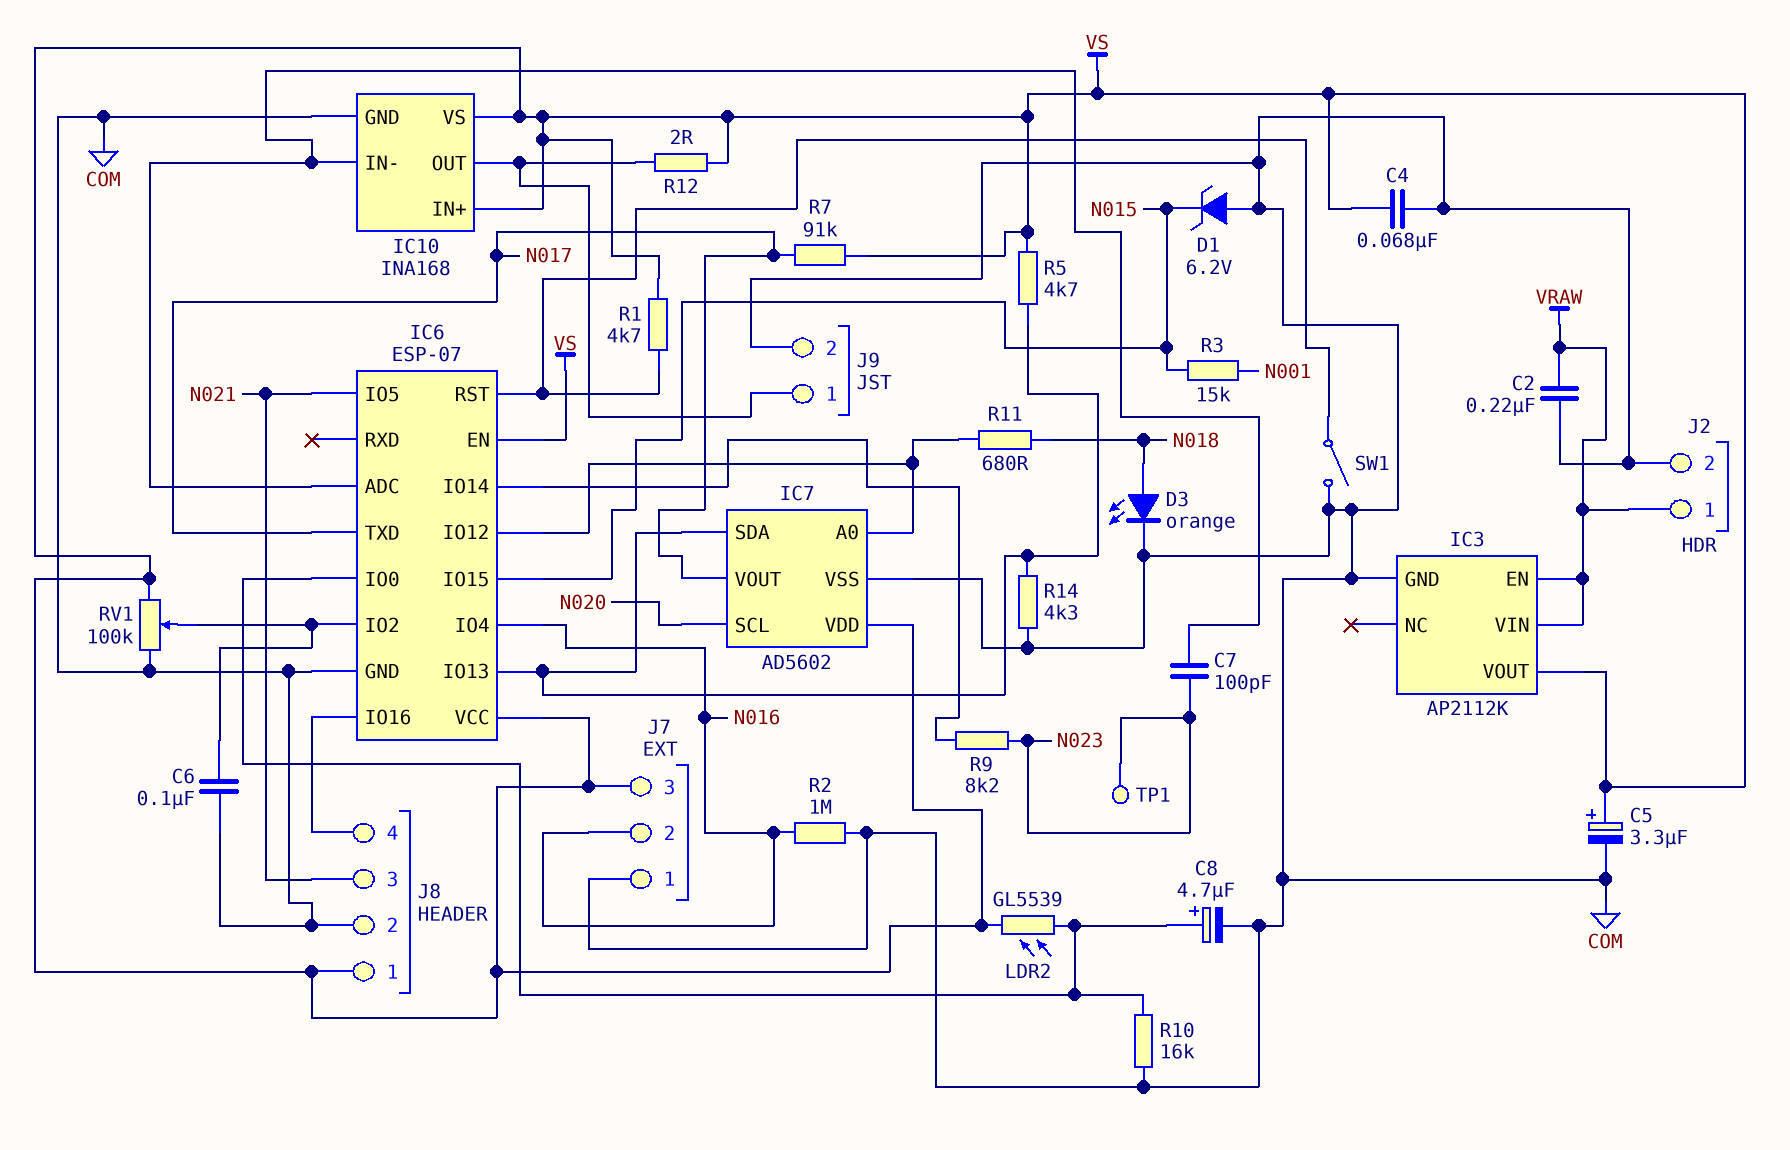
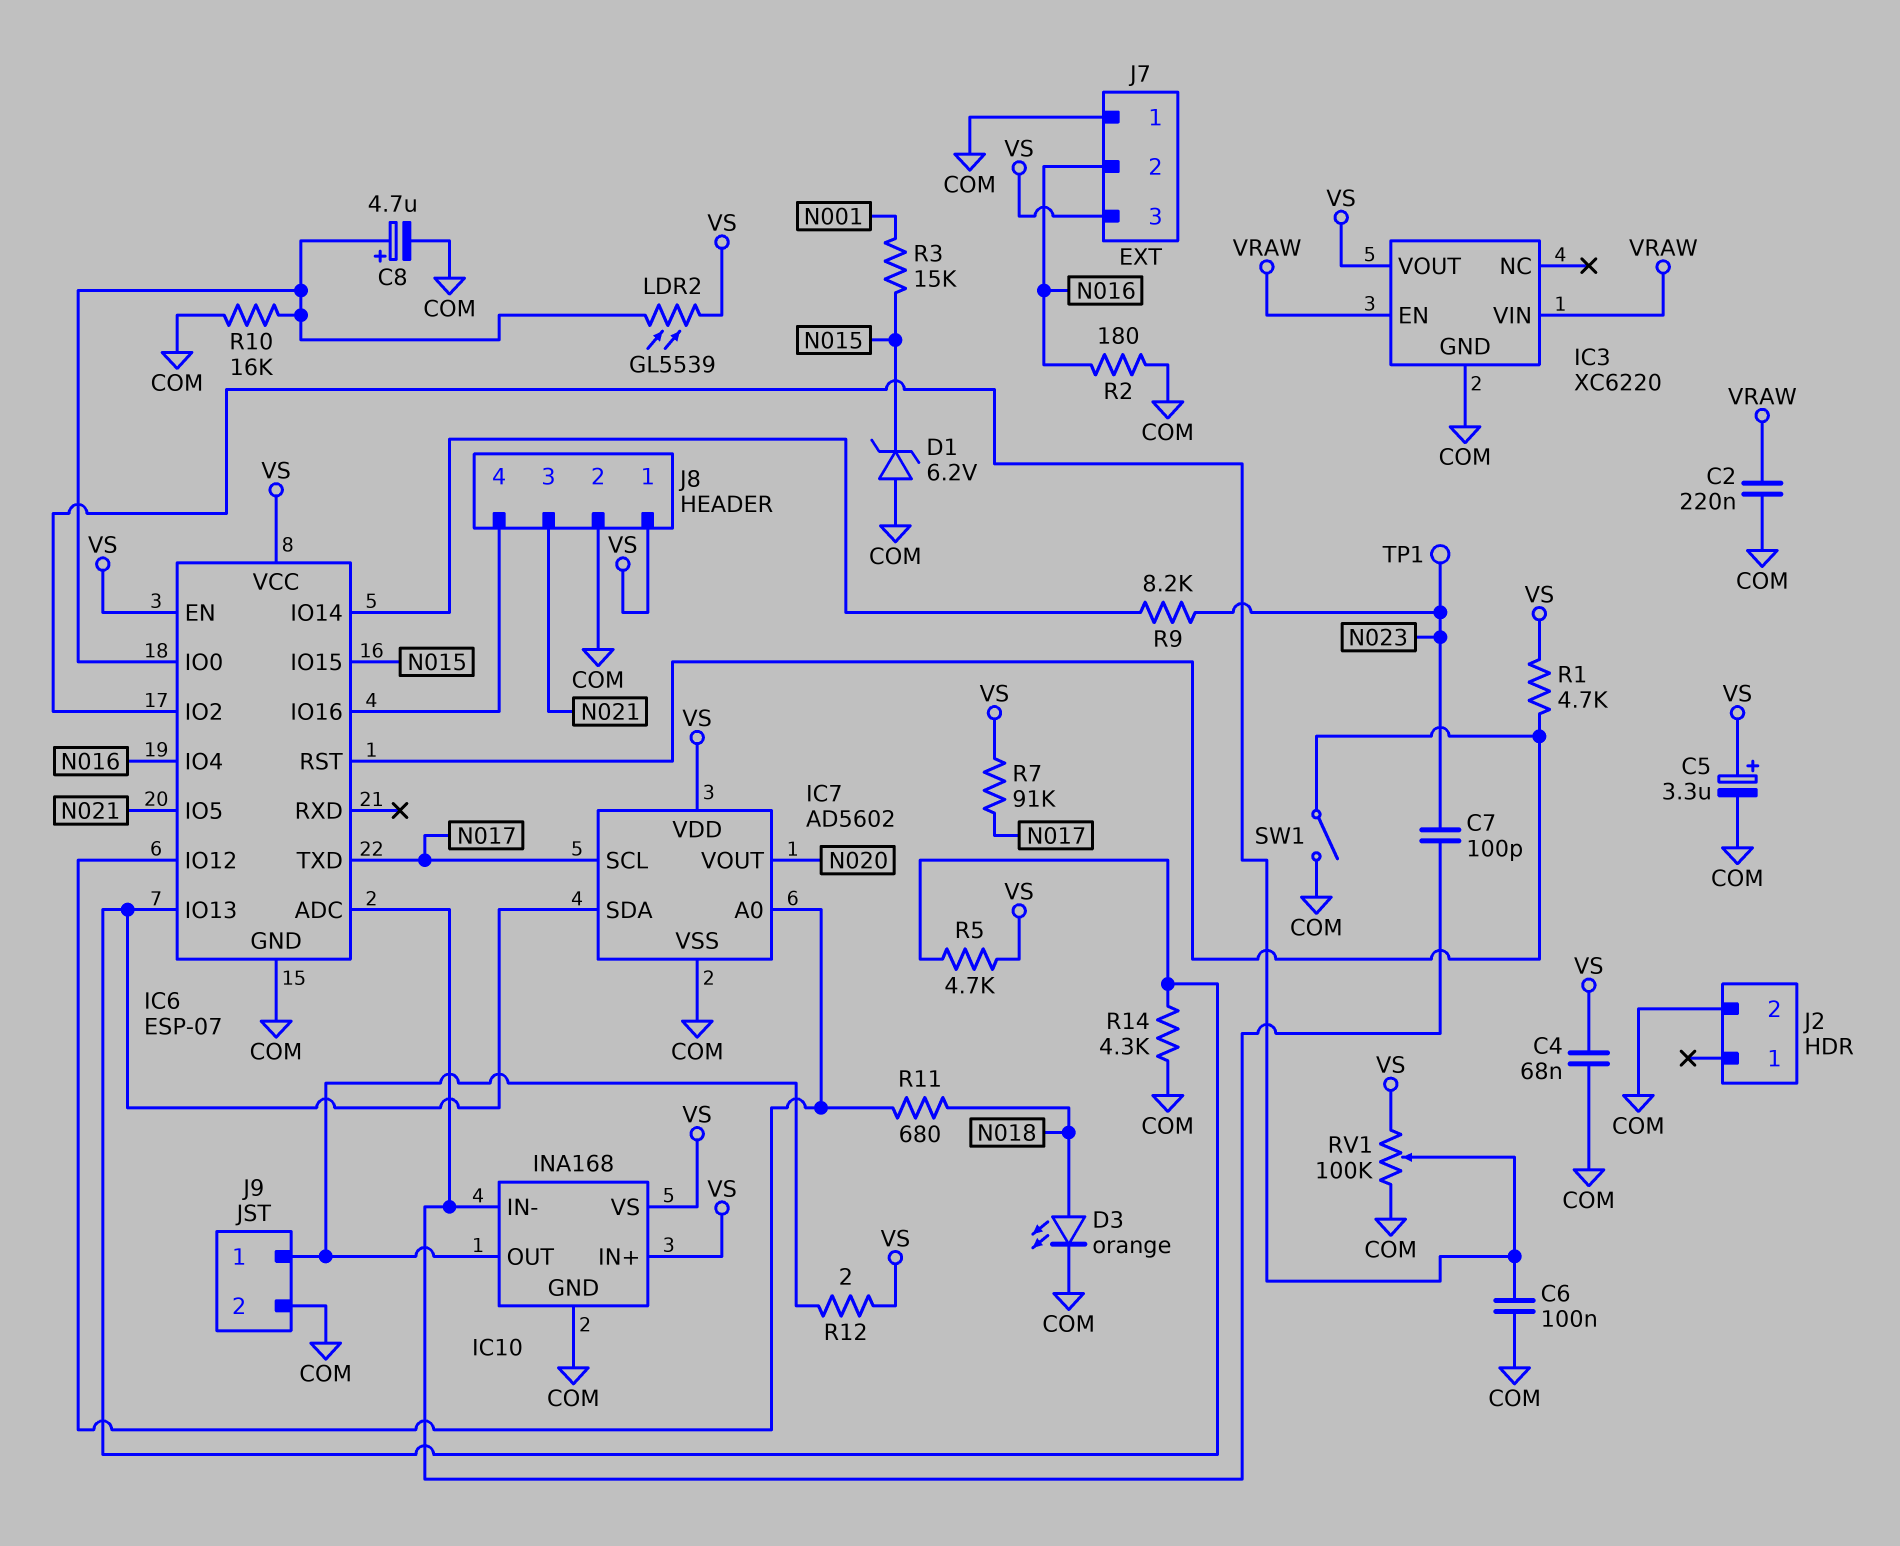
IC3: AP2112K -> XC6220
IC7 pin SCL: N020 -> N017
IC7 pin VOUT: N017 -> N020
J2 pin 1: VRAW -> none
R2: 1M (COM, N016) -> 180 (COM, N016)

